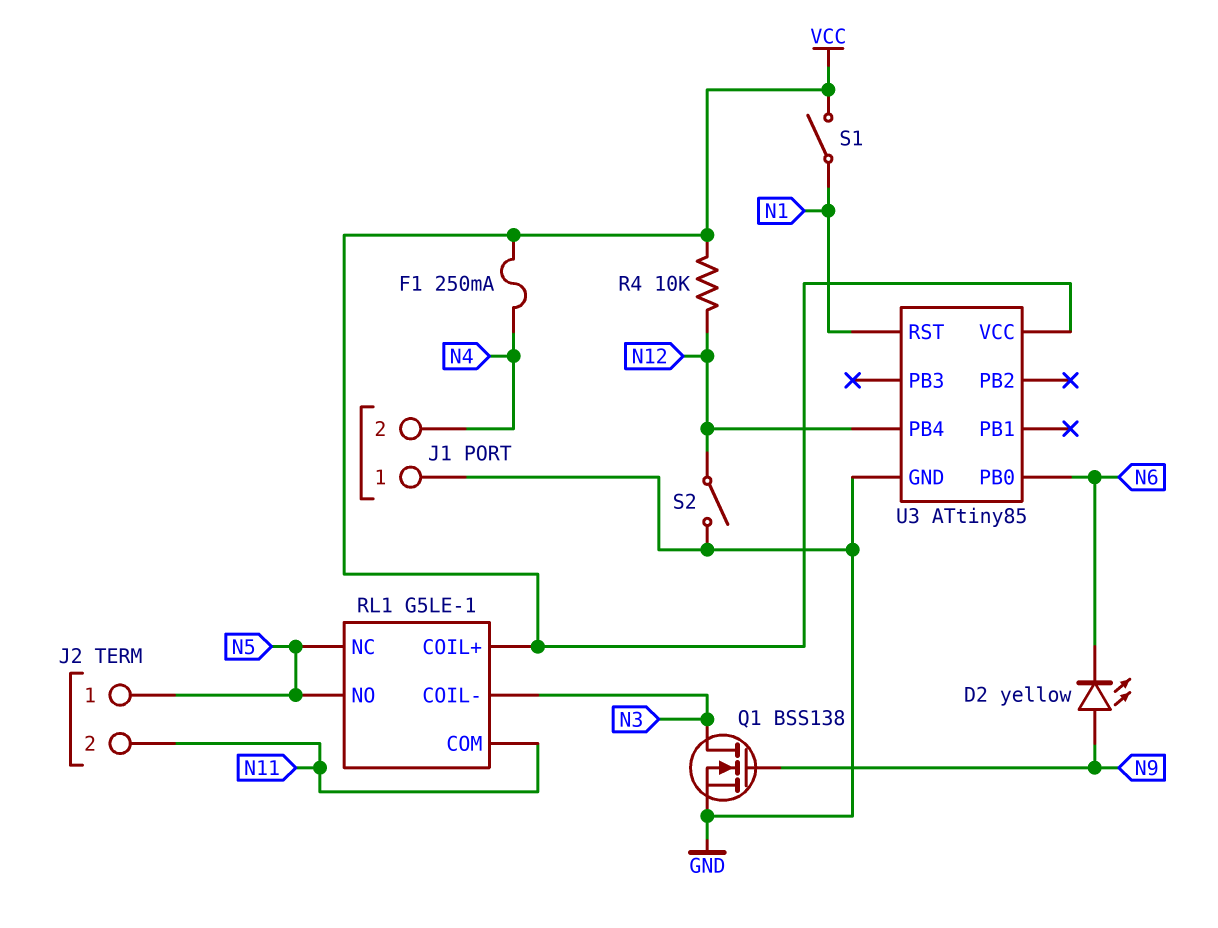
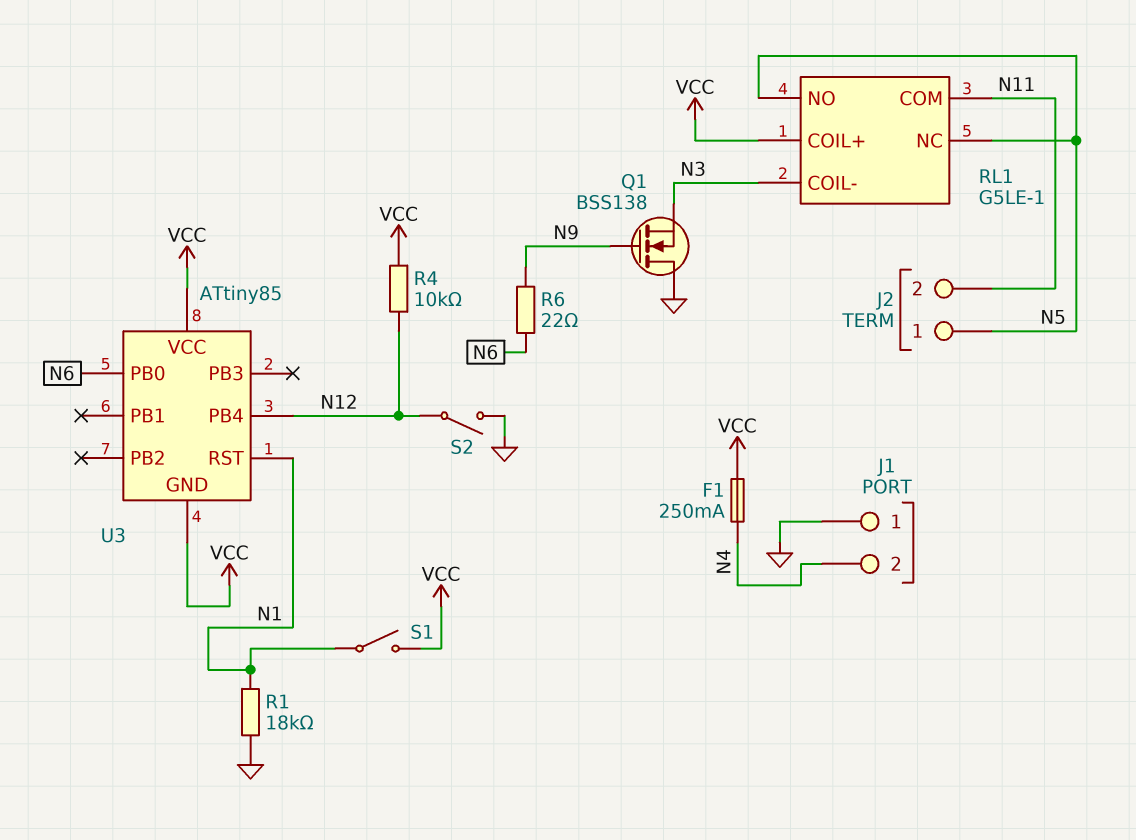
D2: LED yellow (A N9, K N6) -> none
Q1: NMOS BSS138 (G N9, D N3, S GND) -> NMOS BSS138 (G N9, D GND, S N3)
R1: none -> 18k (GND, N1)
R6: none -> 22 (N6, N9)
U3 pin GND: GND -> VCC

